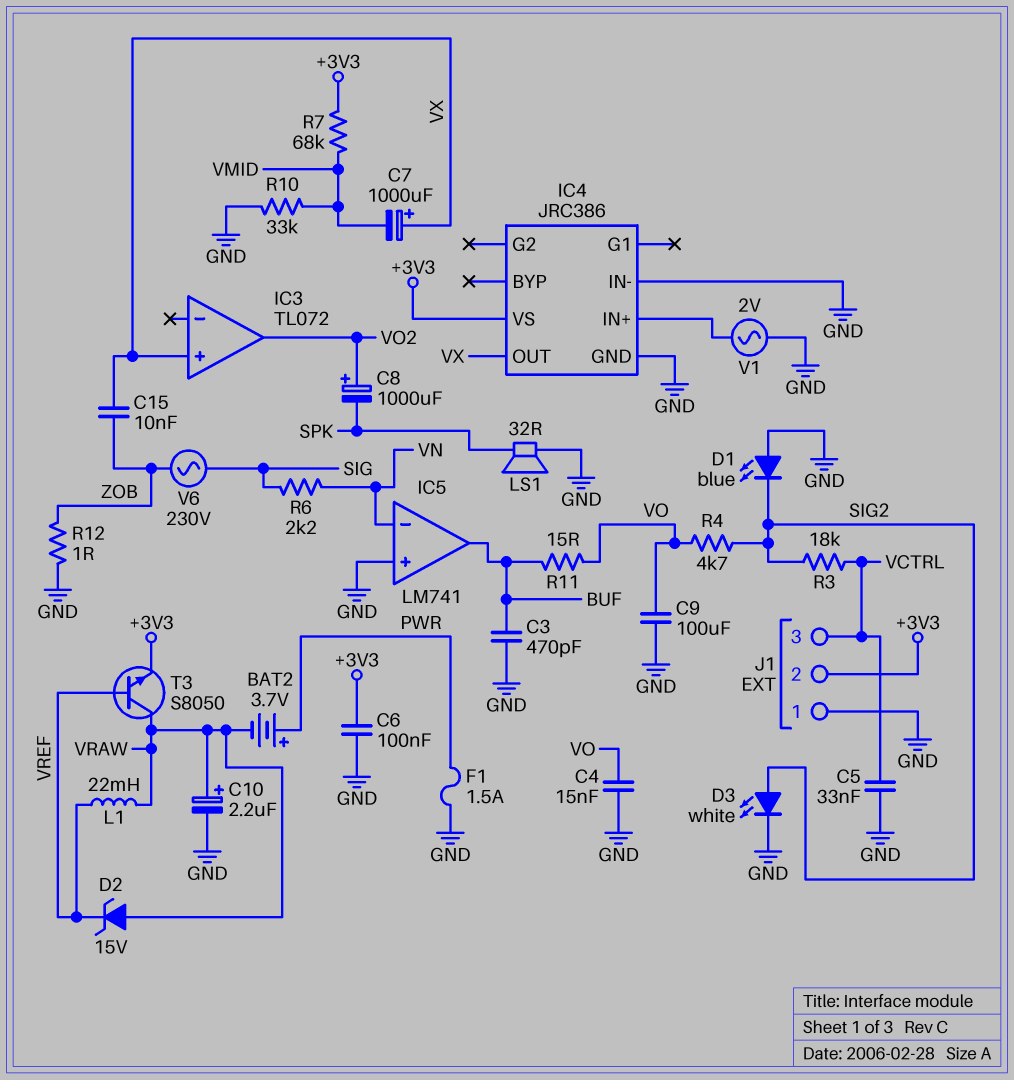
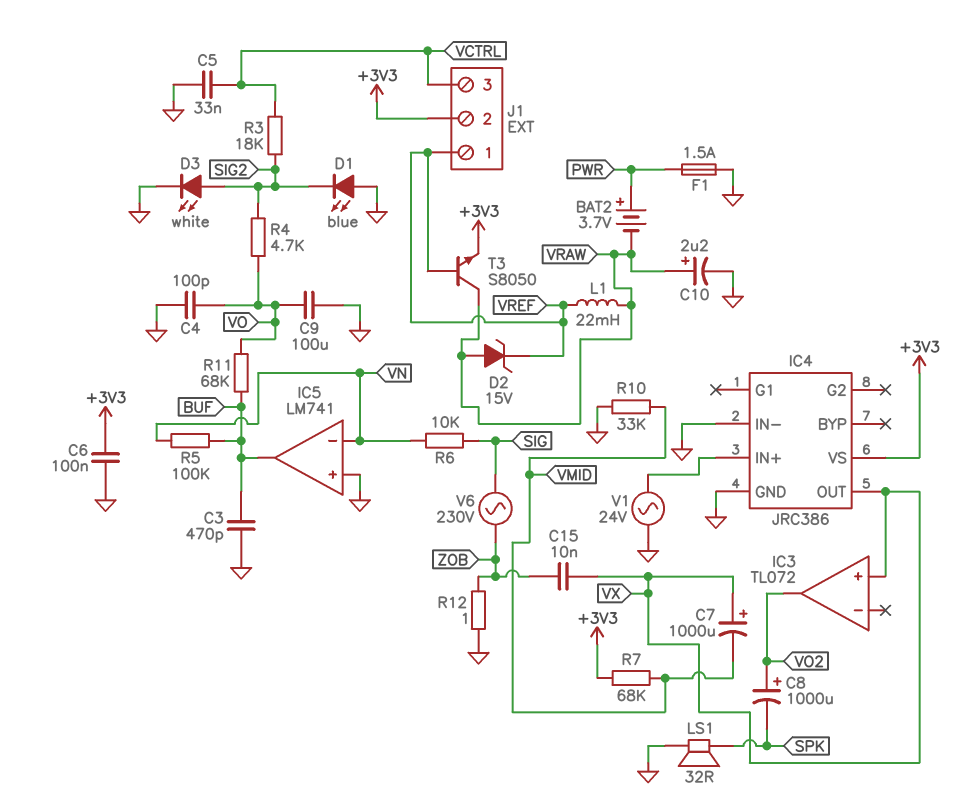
C4: 15nF (GND, VO) -> 100pF (GND, VO)
J1 pin 1: GND -> VREF
R5: none -> 100k (BUF, VN)
R6: 2.2k (SIG, VN) -> 10k (SIG, VN)
R11: 15 (BUF, VO) -> 68k (BUF, VO)
V1: AC 2V (GND, IC4/IN+) -> AC 24V (GND, IC4/IN+)

